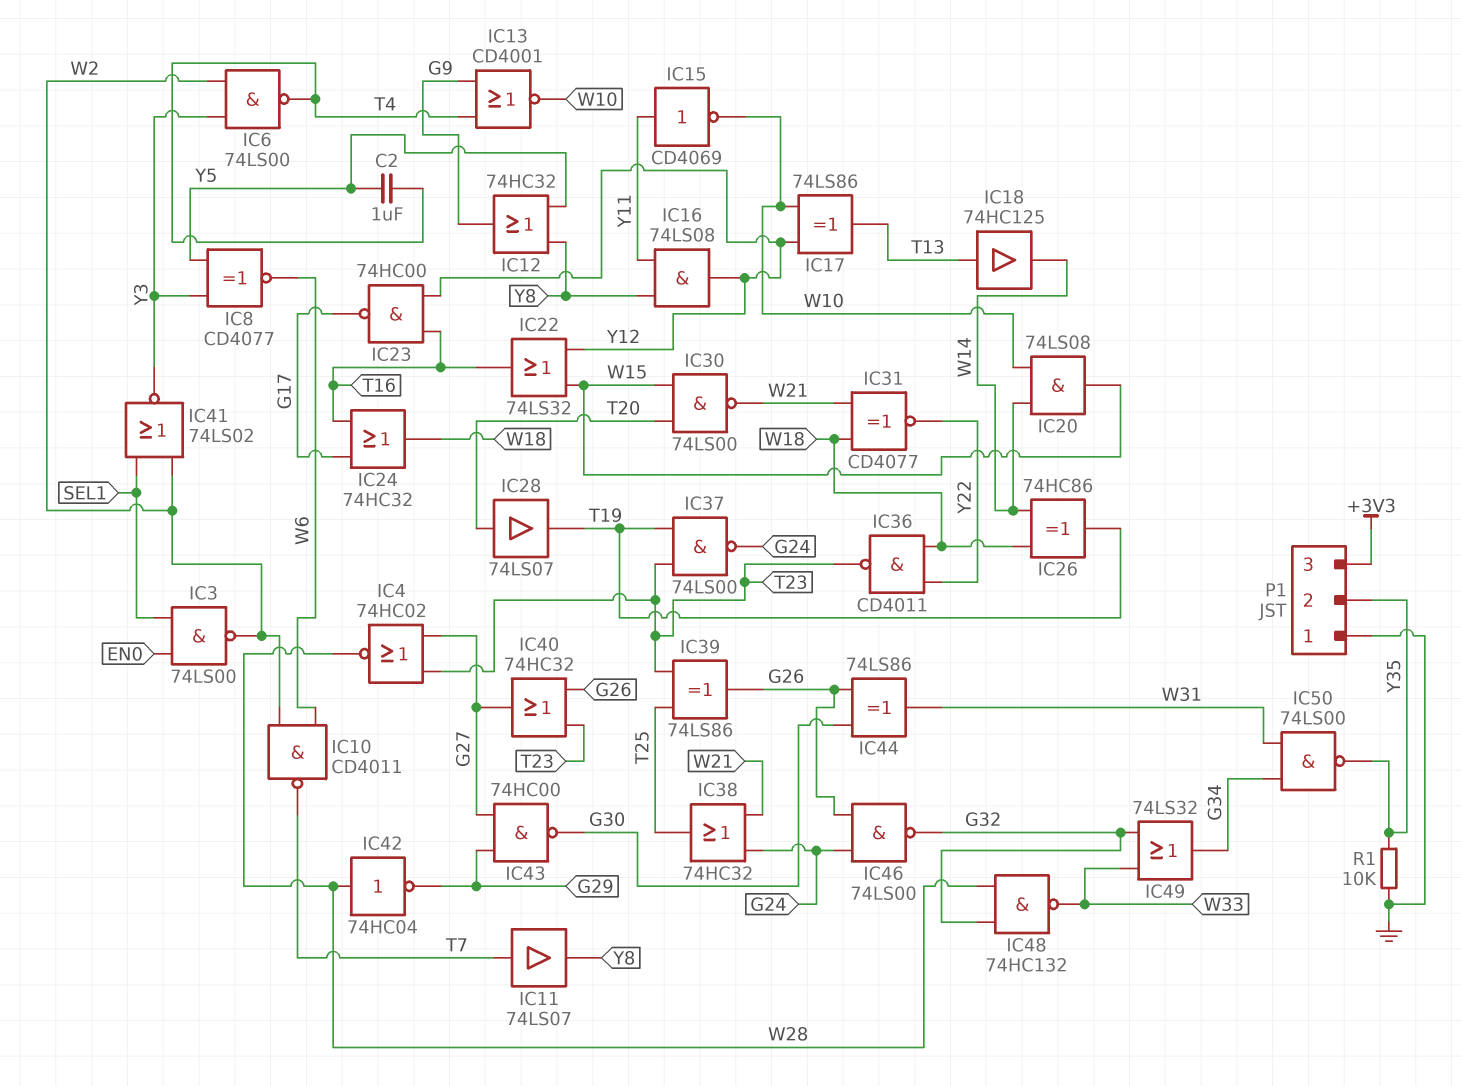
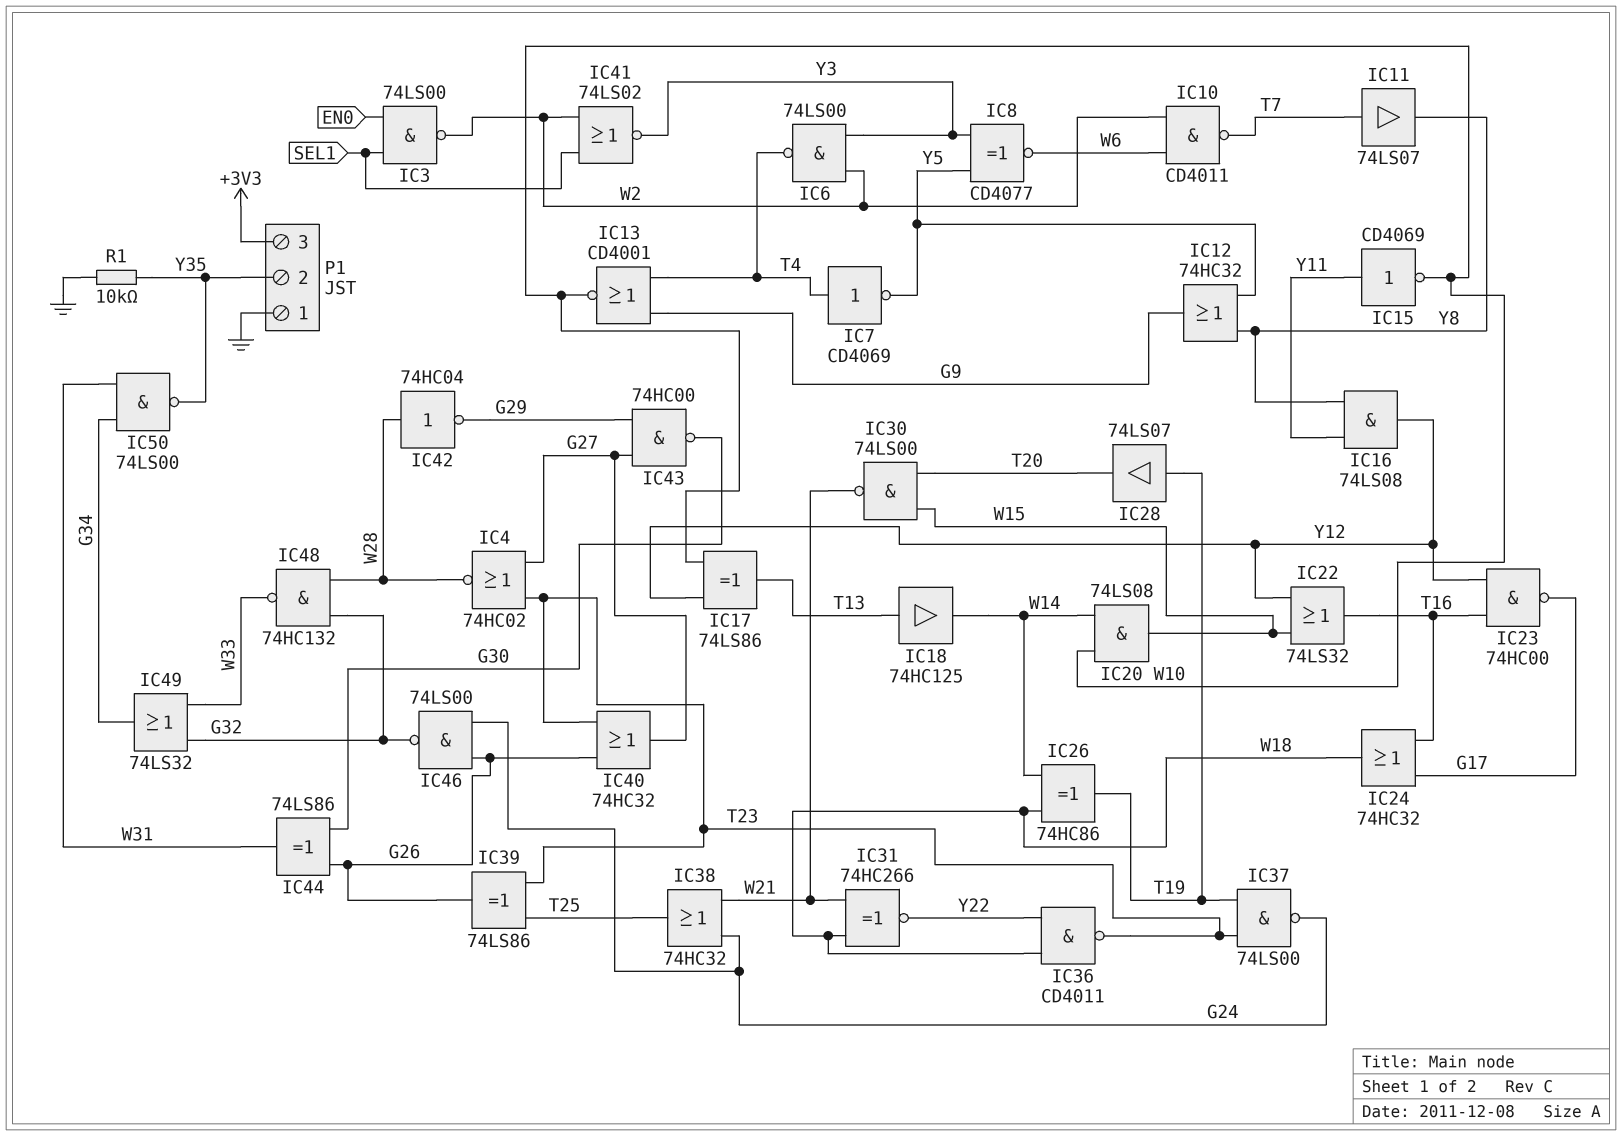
C2: 1uF (T4, Y5) -> none
IC7: none -> NOT CD4069 (in T4, out Y5)
IC28: buffer 74LS07 (in T20, out T19) -> buffer 74LS07 (in T19, out T20)
IC31: XNOR CD4077 (in W18, in W21, out Y22) -> XNOR 74HC266 (in W18, in W21, out Y22)

